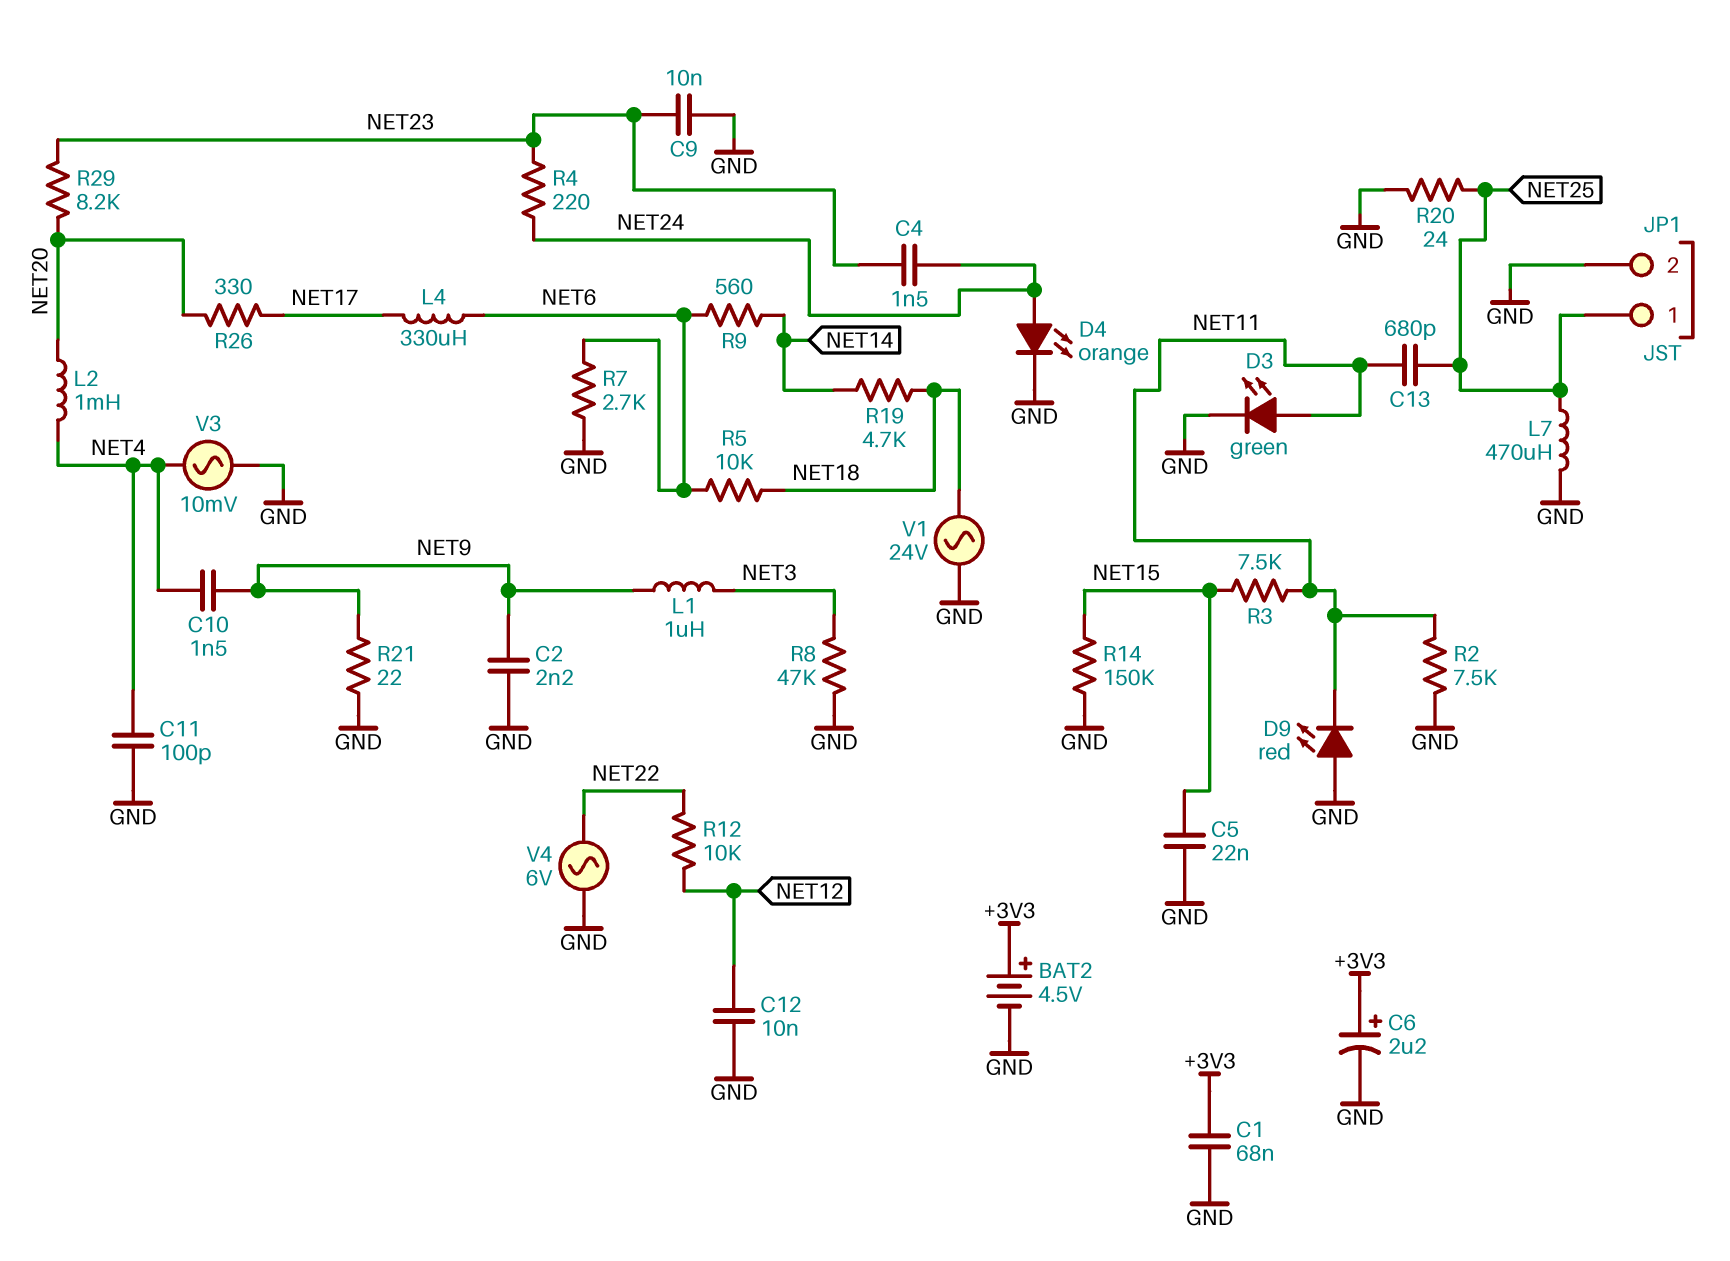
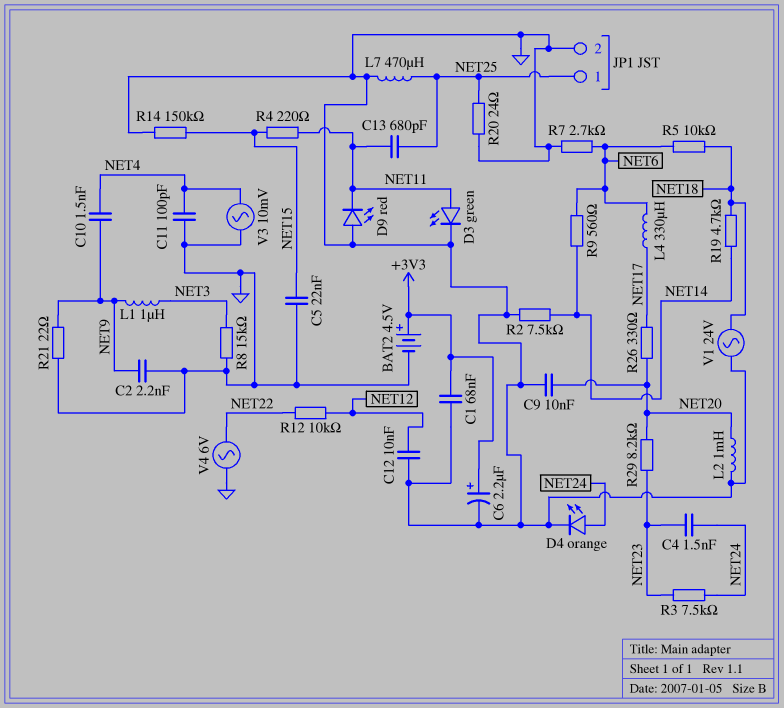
C9: 10nF (GND, NET23) -> 10nF (GND, NET20)
L2: 1mH (NET4, NET20) -> 1mH (GND, NET20)
R2: 7.5k (GND, NET11) -> 7.5k (GND, NET14)
R3: 7.5k (NET11, NET15) -> 7.5k (NET23, NET24)
R4: 220 (NET23, NET24) -> 220 (NET11, NET15)
R8: 47k (GND, NET3) -> 15k (GND, NET3)

